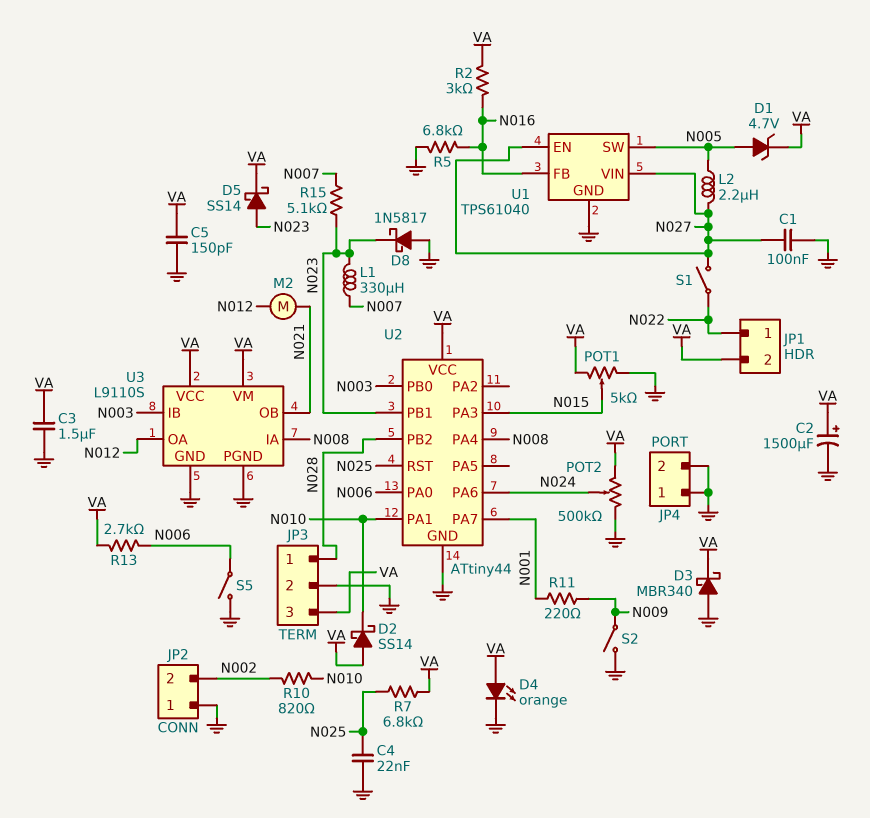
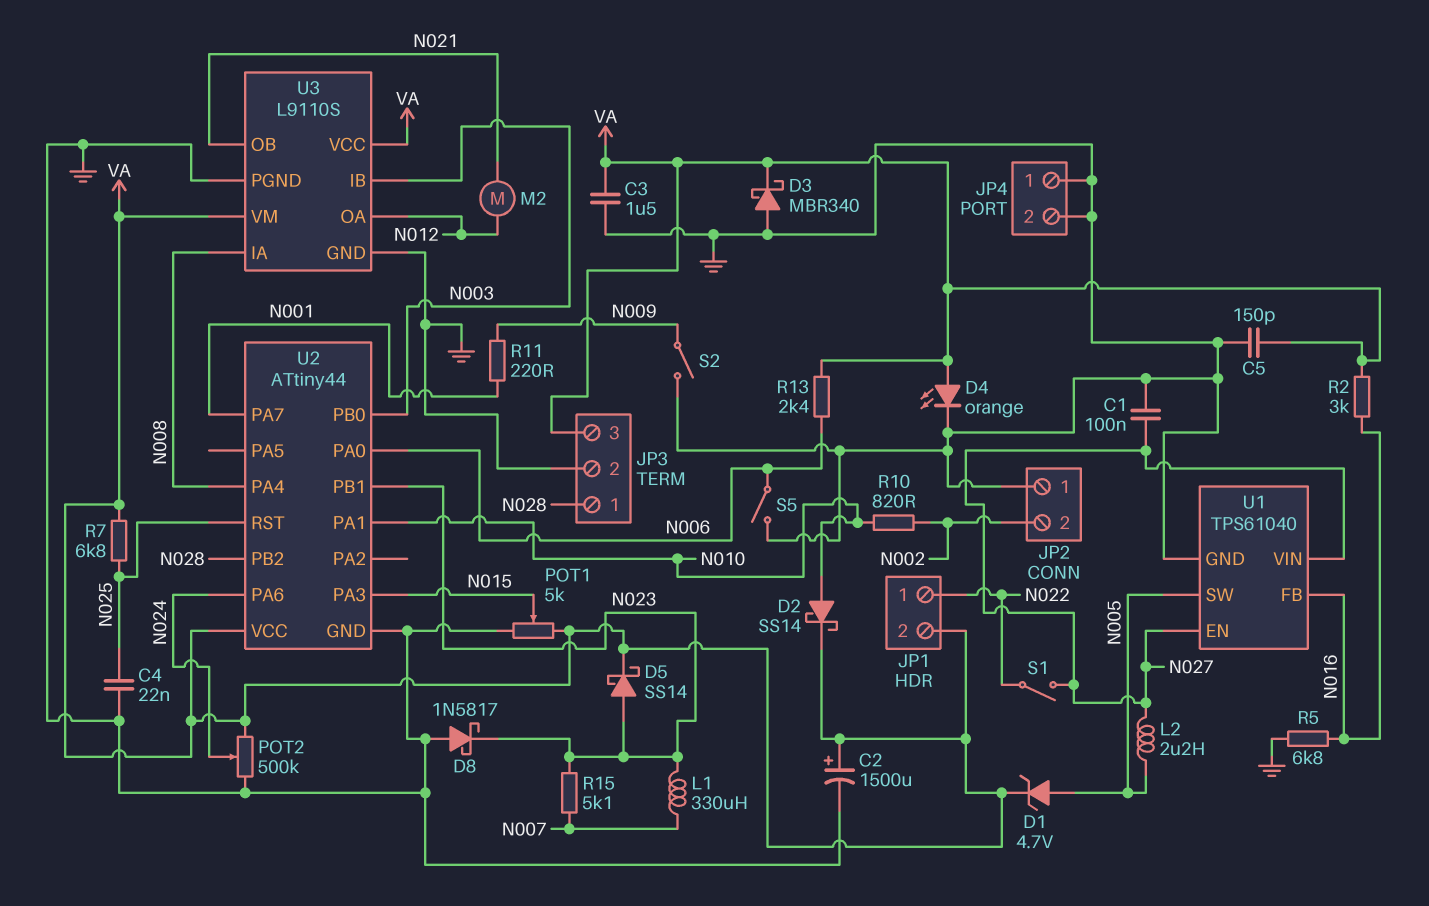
D2: schottky SS14 (A VA, K N010) -> schottky SS14 (A N010, K VA)
R13: 2.7k (N006, VA) -> 2.4k (N006, VA)

